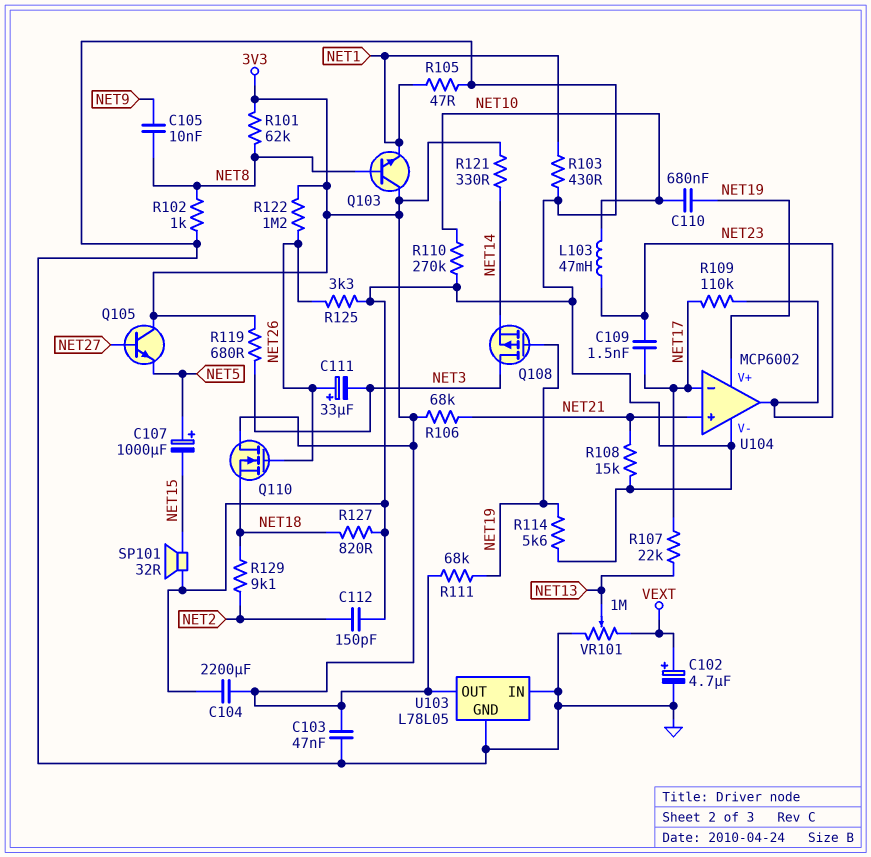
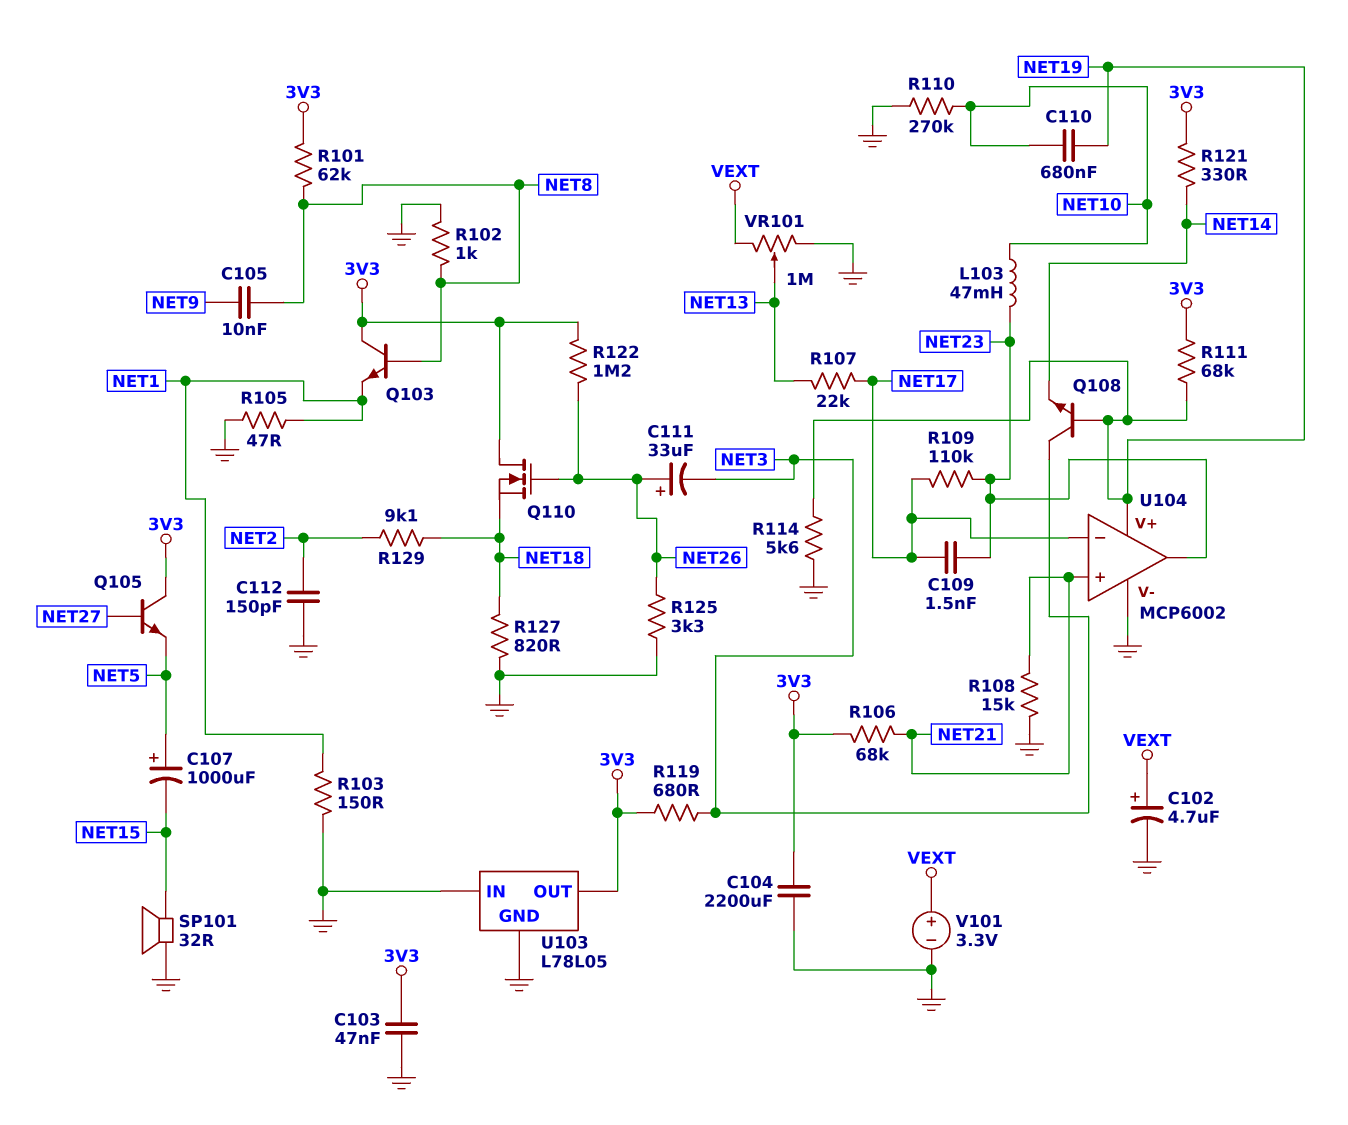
Q108: PMOS (G NET19, D NET3, S NET14) -> NPN (B NET19, C NET3, E NET14)
R103: 430 (GND, NET1) -> 150 (GND, NET1)
V101: none -> 3.3V (plus VEXT, minus GND)

